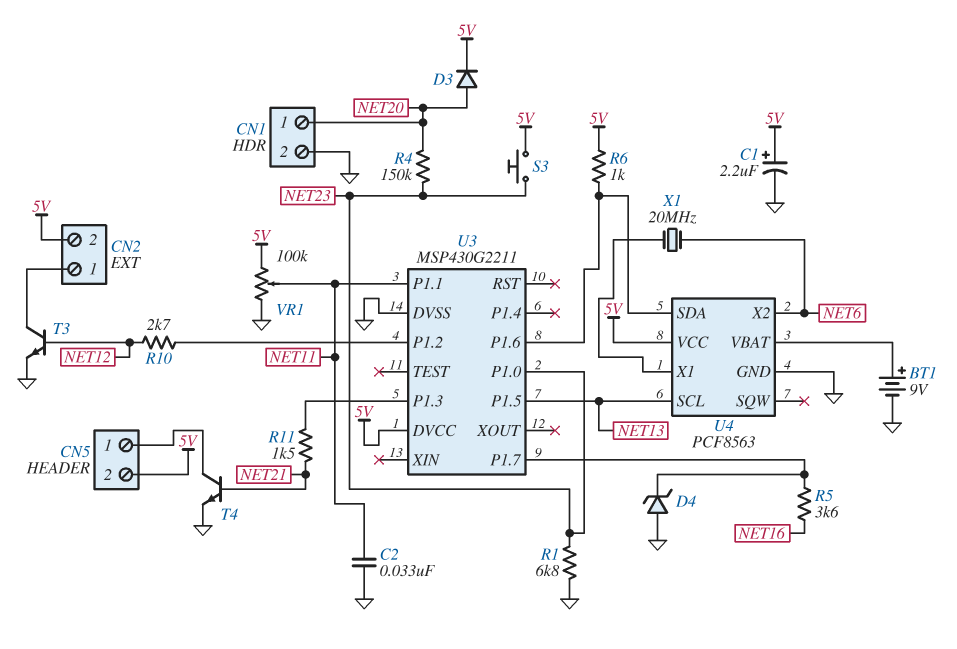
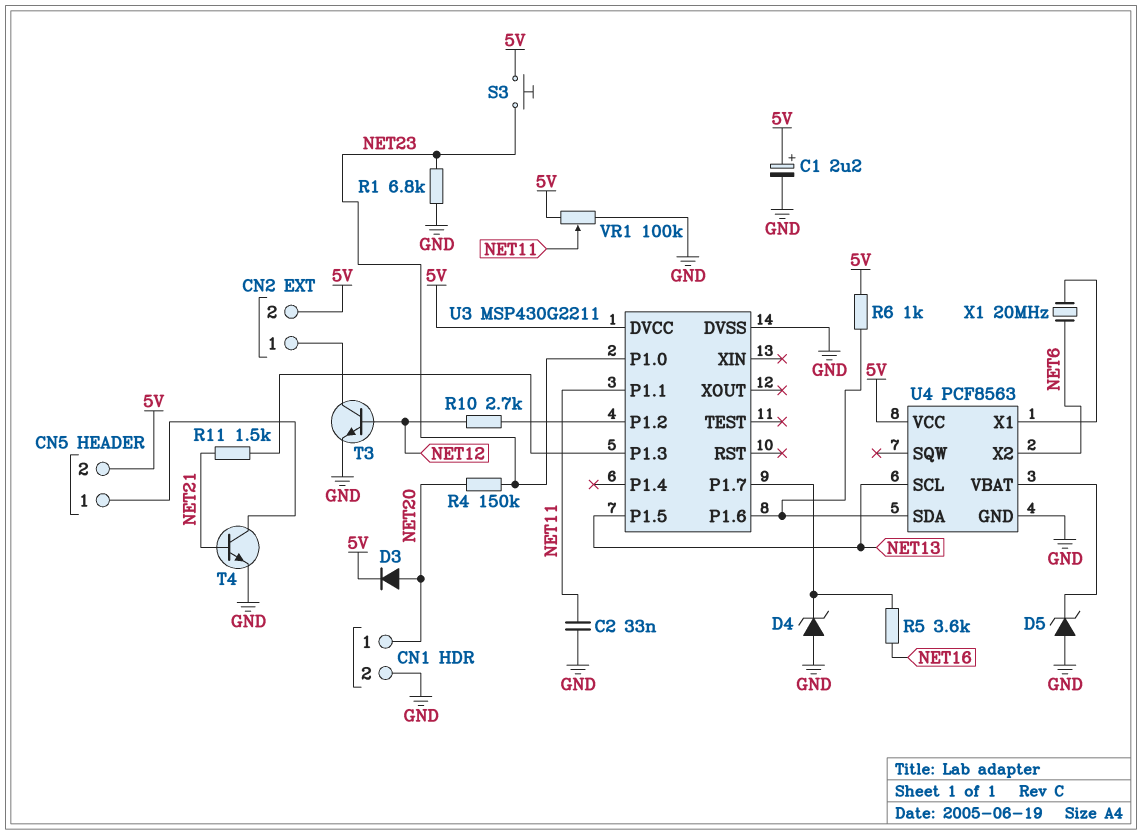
BT1: 9V (plus U4/VBAT, minus GND) -> none
D5: none -> zener (A GND, K U4/VBAT)

